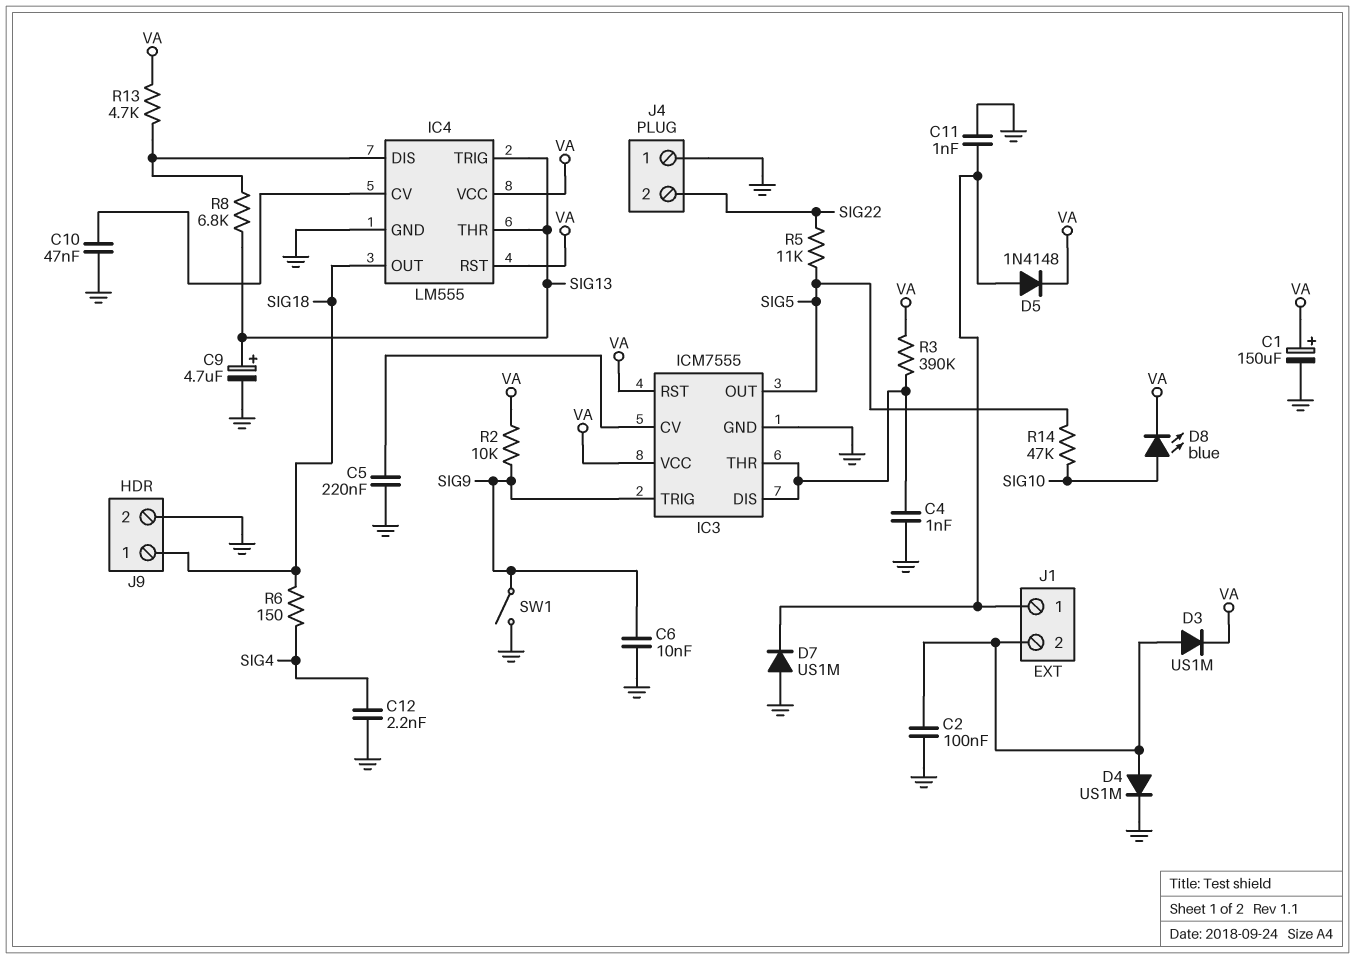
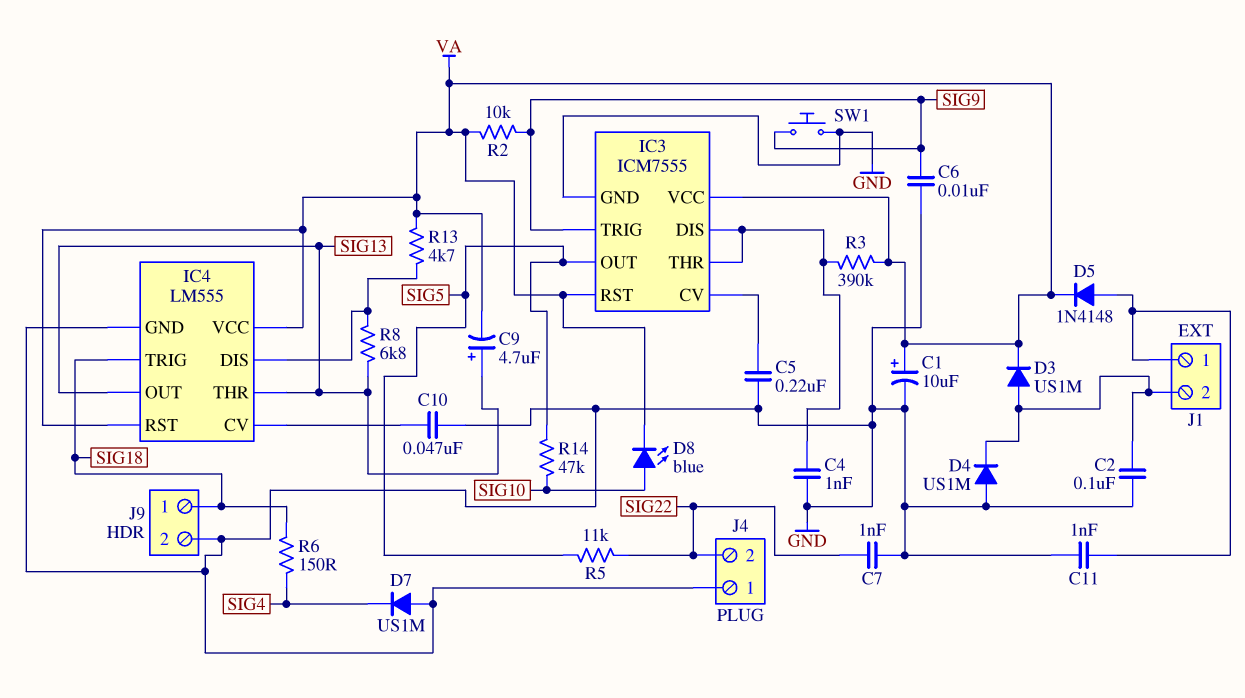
C1: 150uF (plus VA, minus GND) -> 10uF (plus VA, minus GND)
C7: none -> 1nF (GND, SIG22)
C9: 4.7uF (plus SIG13, minus GND) -> 4.7uF (plus SIG13, minus VA)
C12: 2.2nF (GND, SIG4) -> none
D4: diode US1M (A J1/2, K GND) -> diode US1M (A GND, K J1/2)
D7: diode US1M (A GND, K J1/1) -> diode US1M (A GND, K SIG4)
IC4 pin OUT: SIG18 -> SIG13
IC4 pin TRIG: SIG13 -> SIG18
SW1: switch (GND, SIG9) -> button (GND, SIG9)

